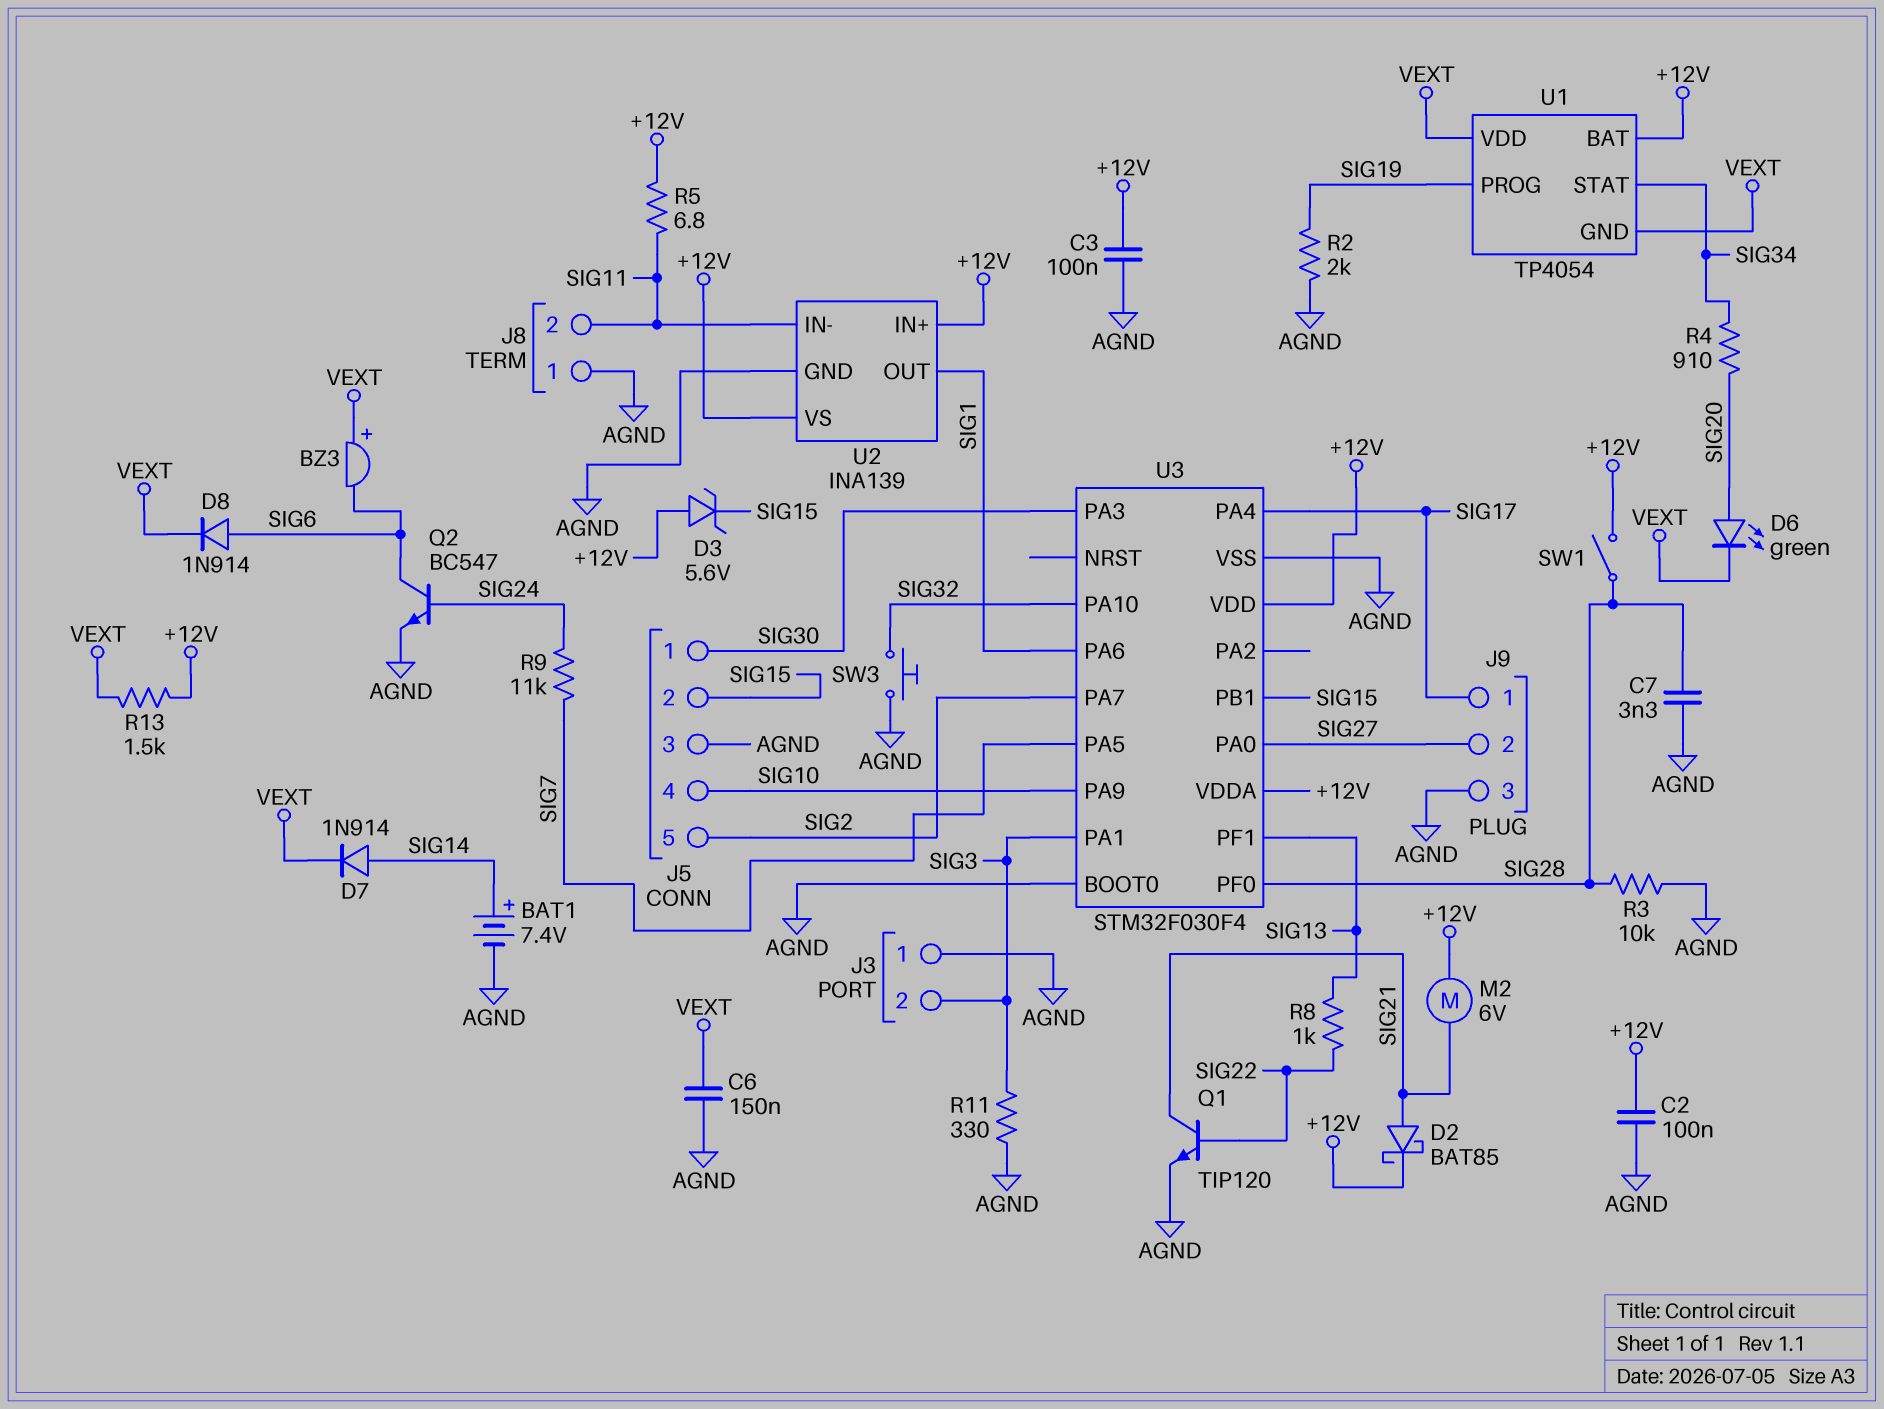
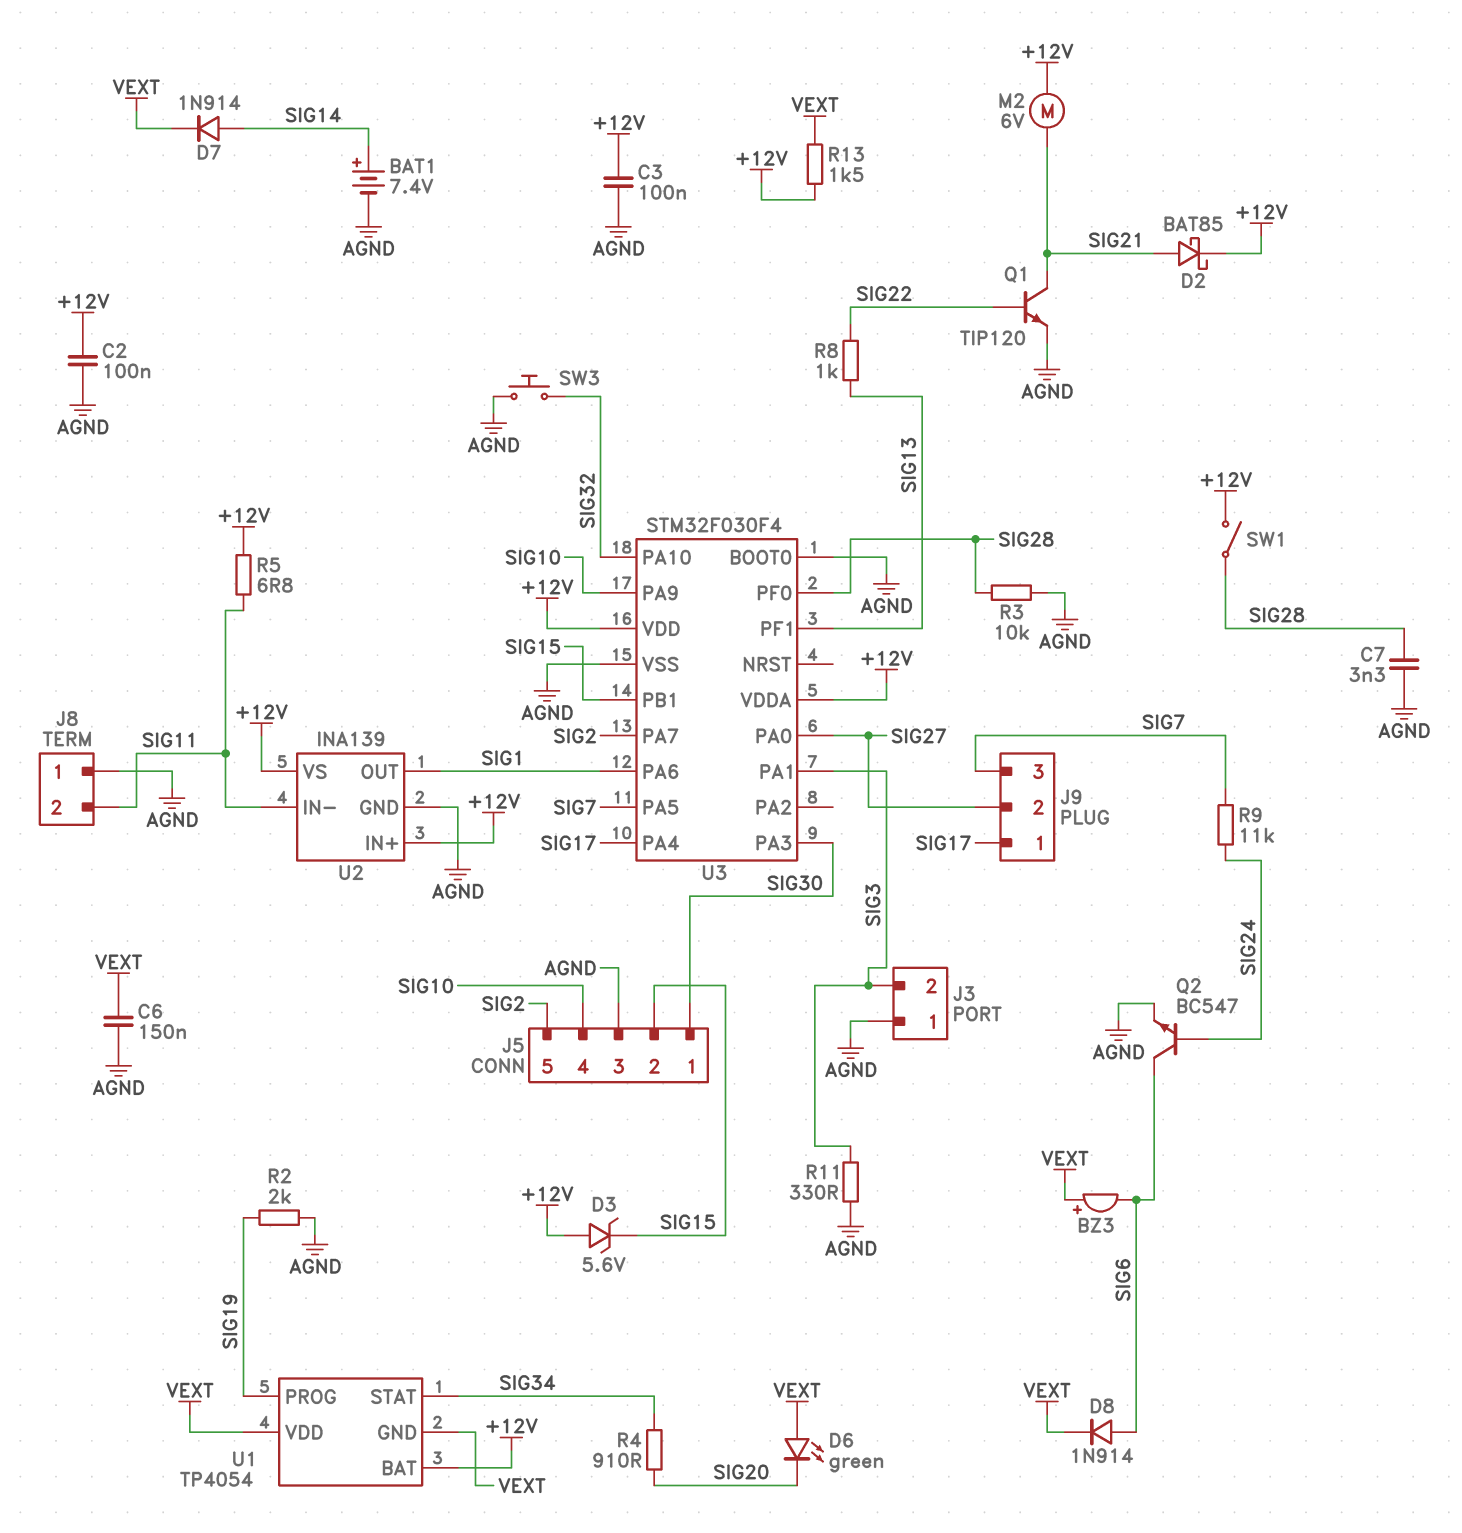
D6: LED green (A SIG20, K VEXT) -> LED green (A VEXT, K SIG20)
J9 pin 3: AGND -> SIG7

